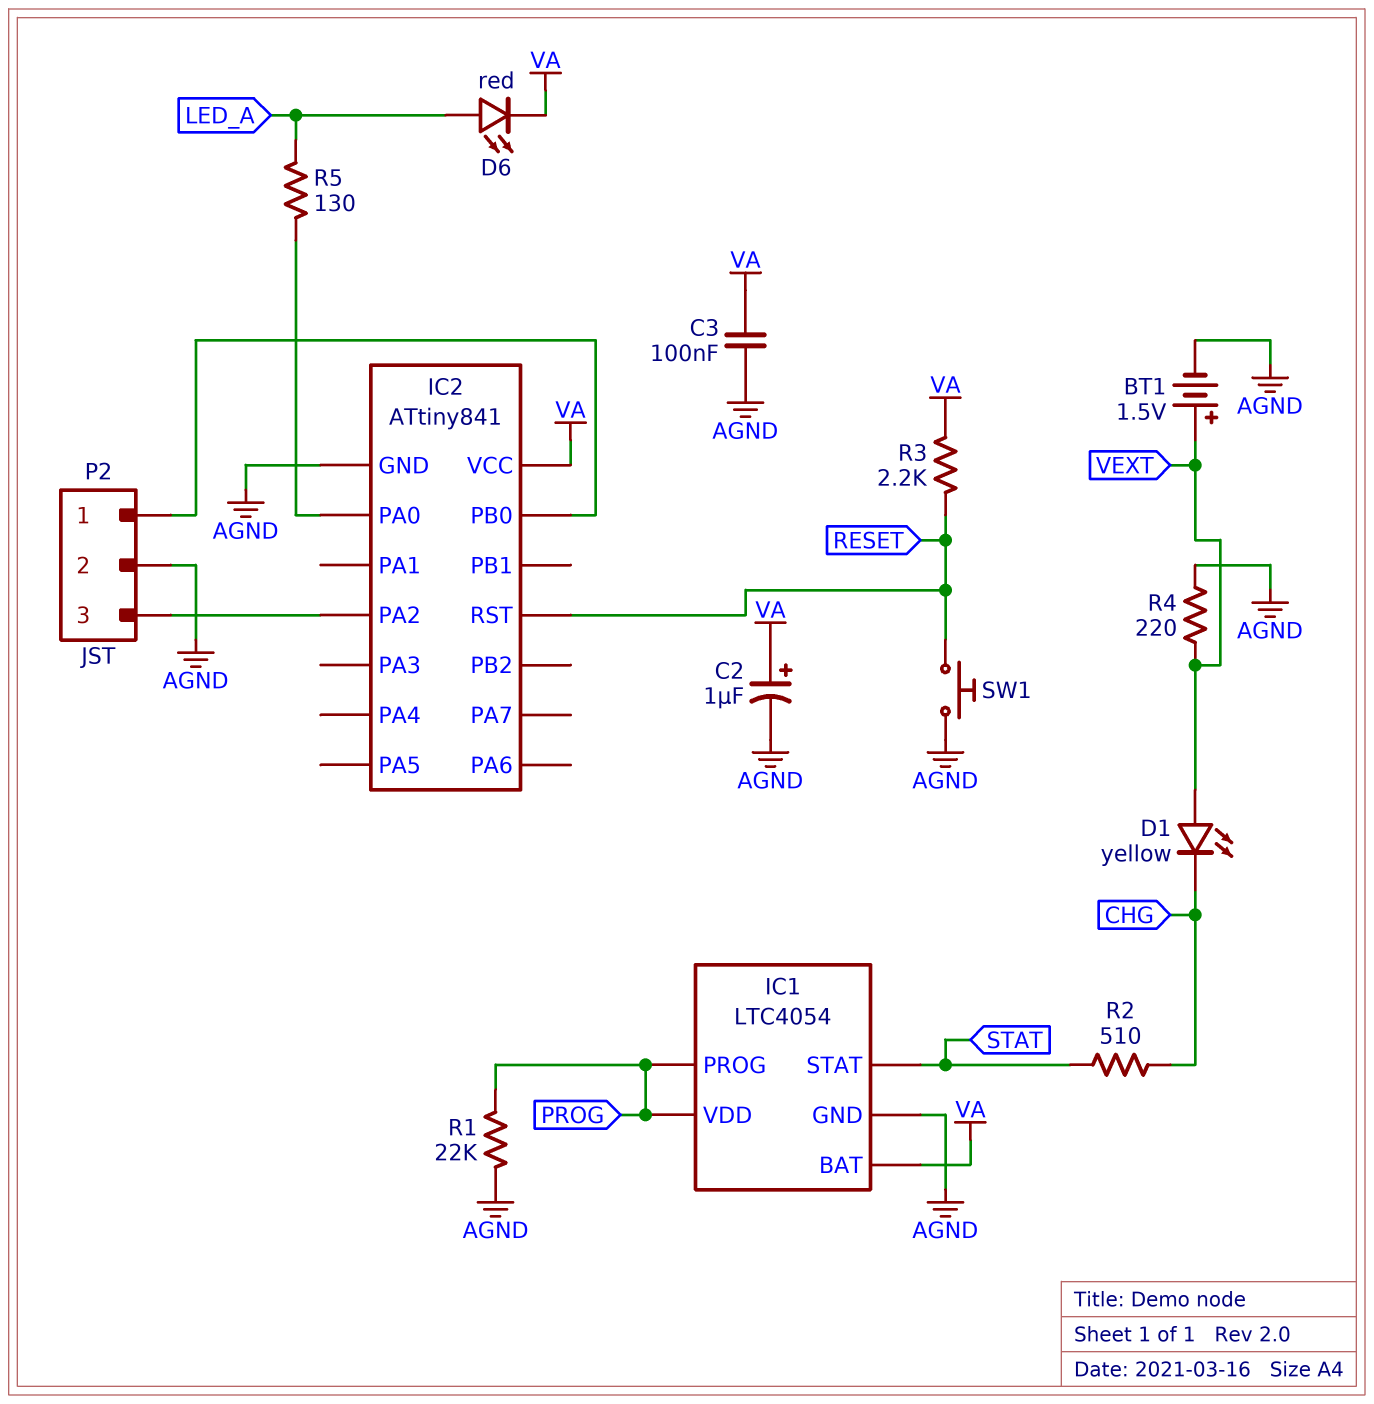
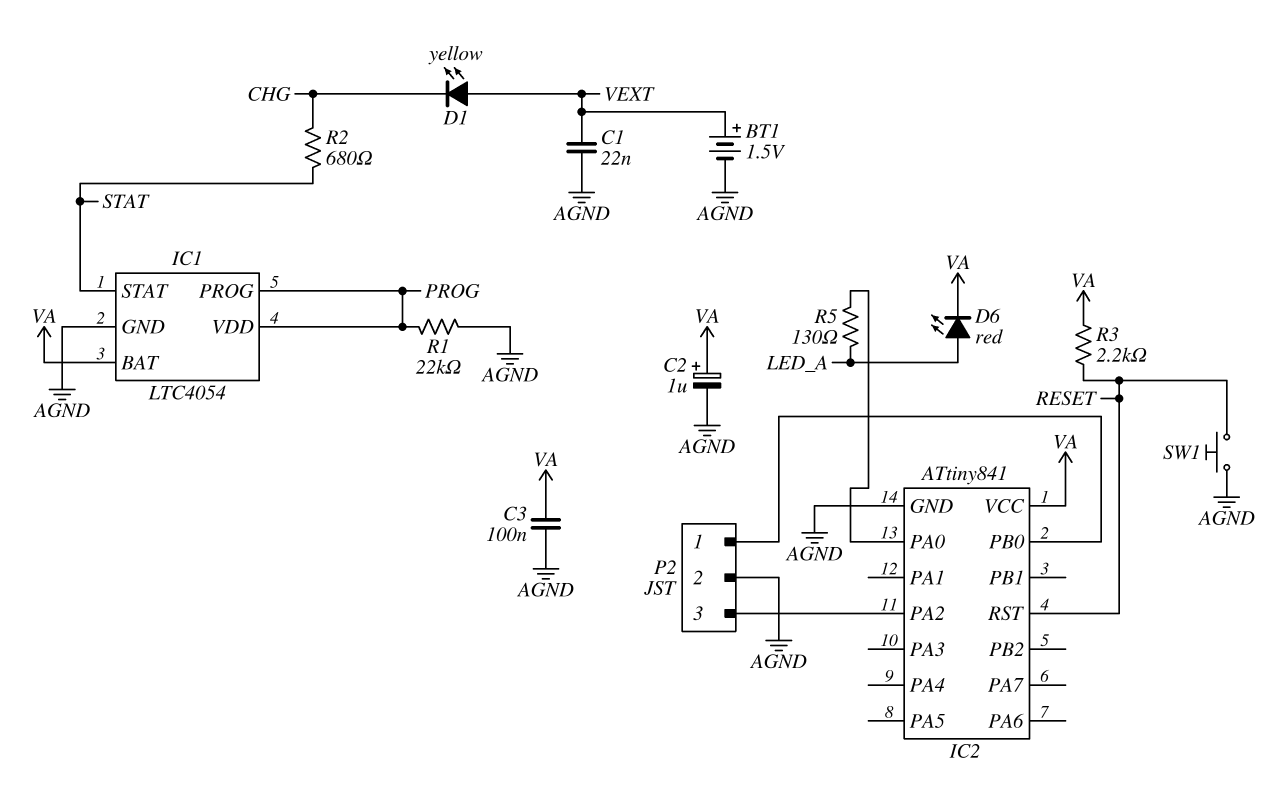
C1: none -> 22nF (AGND, VEXT)
R2: 510 (CHG, STAT) -> 680 (CHG, STAT)
R4: 220 (AGND, VEXT) -> none

